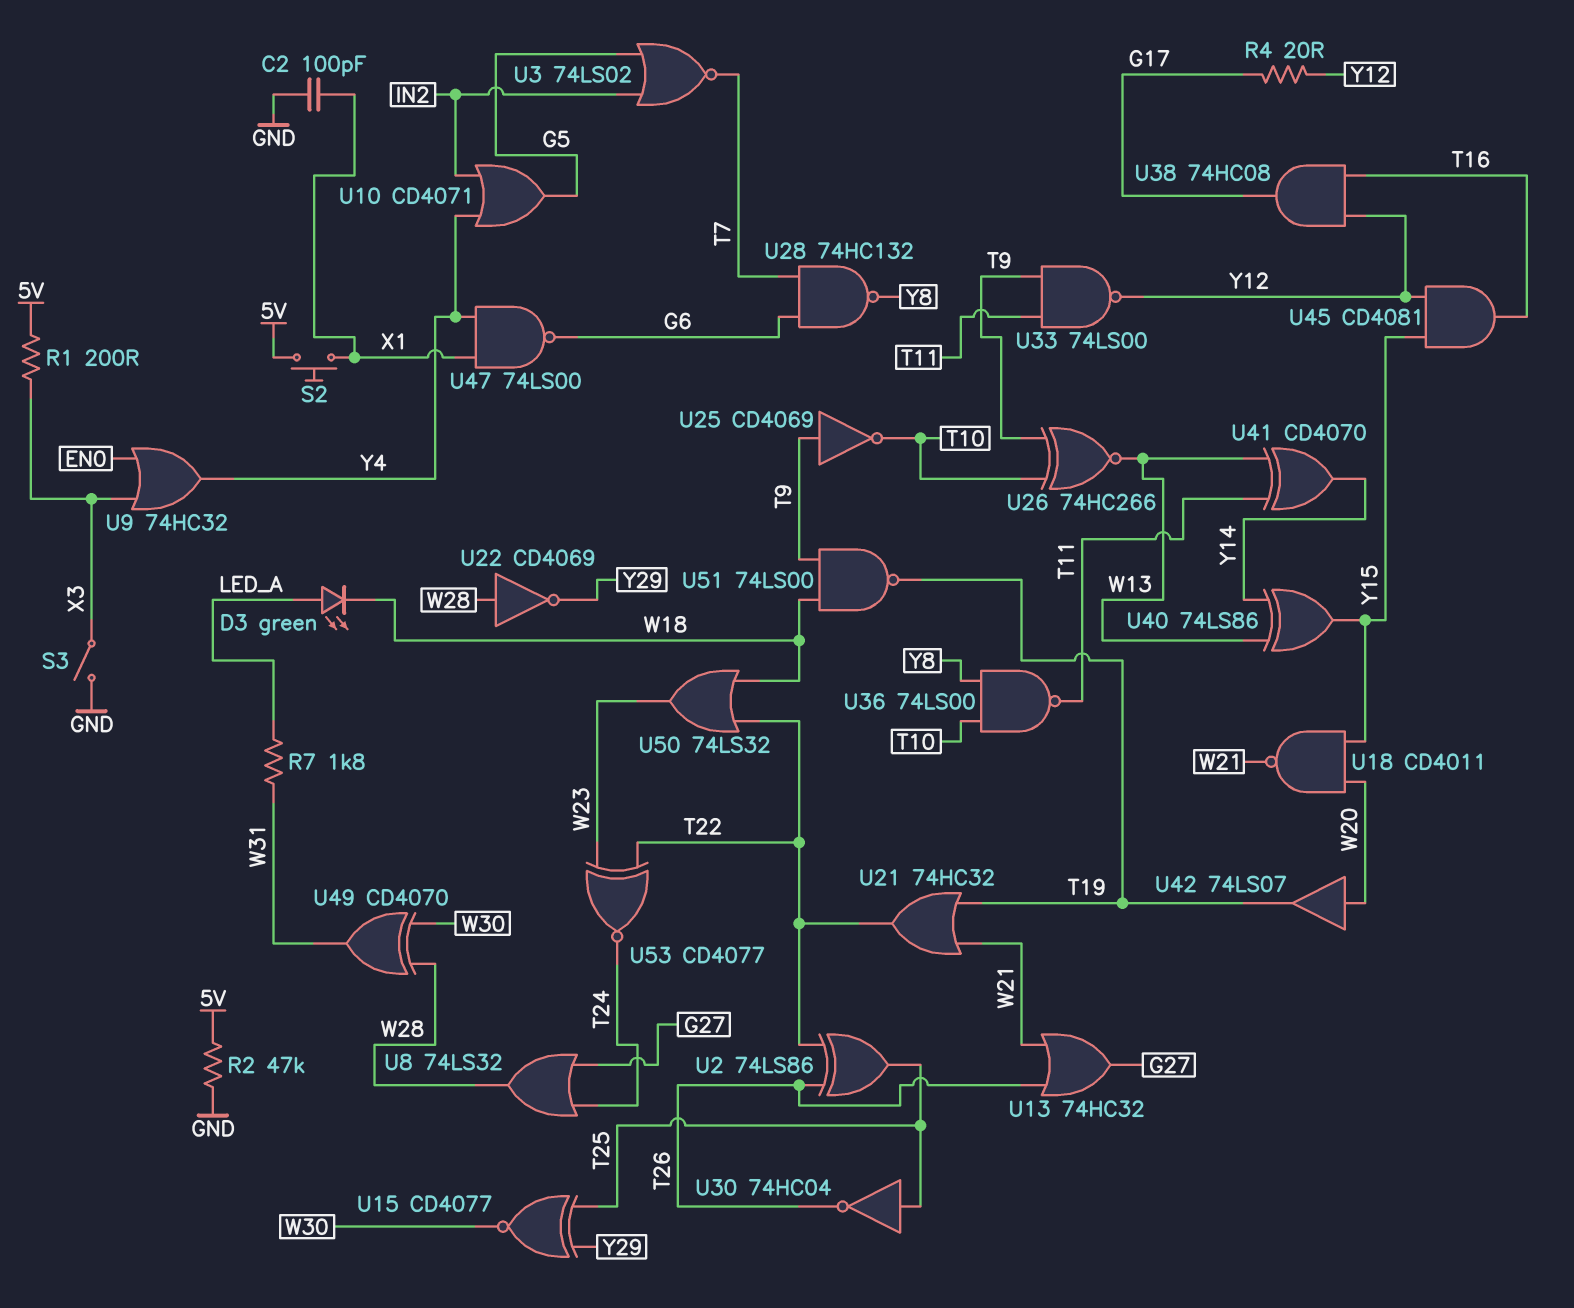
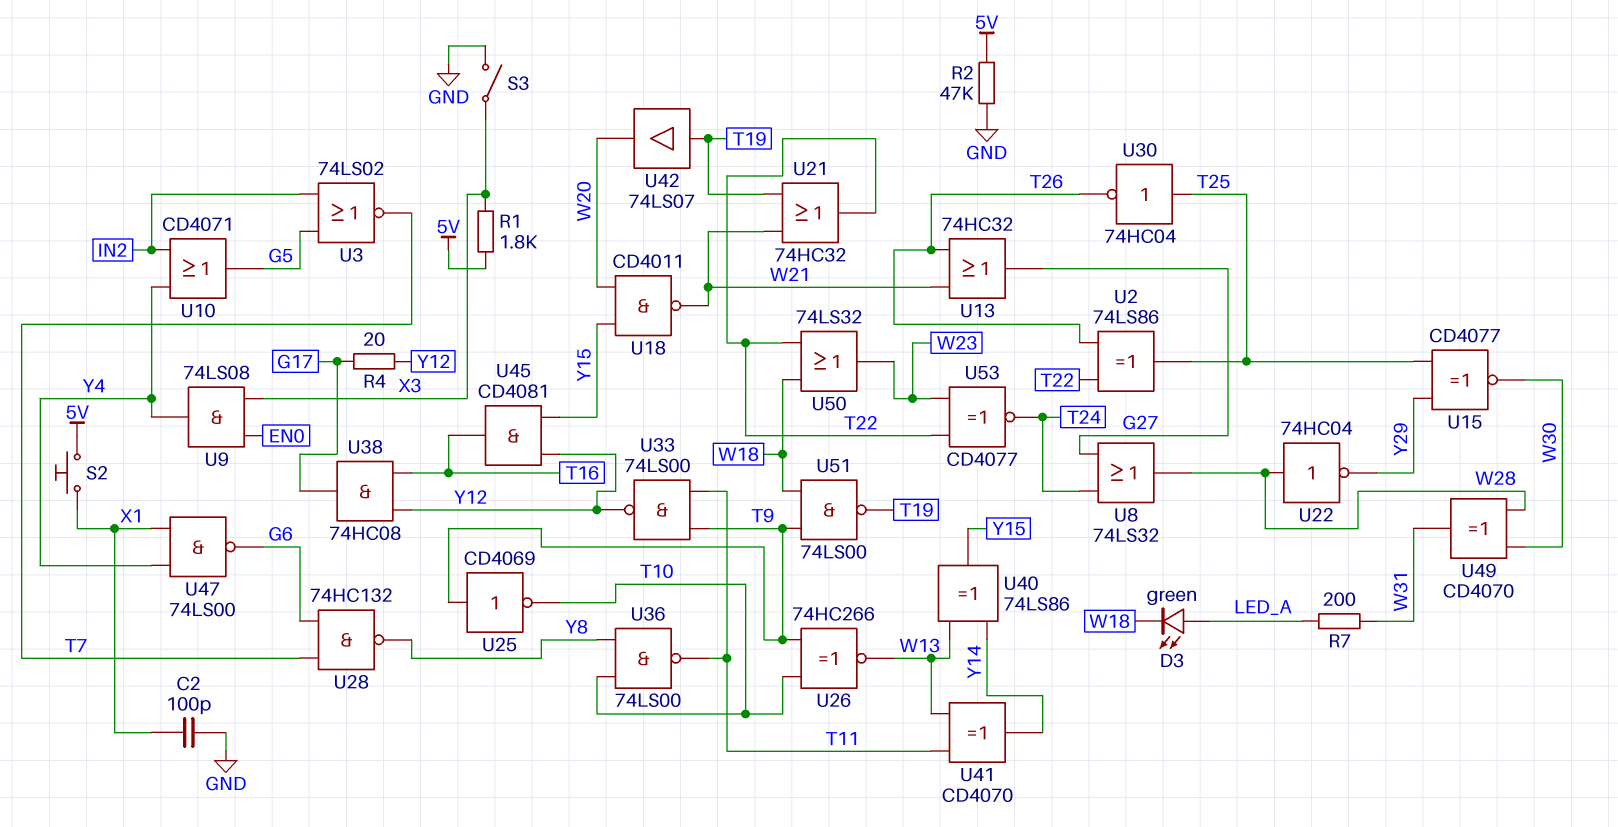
R1: 200 (5V, X3) -> 1.8k (5V, X3)
R7: 1.8k (LED_A, W31) -> 200 (LED_A, W31)
U9: OR 74HC32 (in EN0, in X3, out Y4) -> AND 74LS08 (in EN0, in X3, out Y4)
U22: NOT CD4069 (in W28, out Y29) -> NOT 74HC04 (in W28, out Y29)
U42: buffer 74LS07 (in W20, out T19) -> buffer 74LS07 (in T19, out W20)

